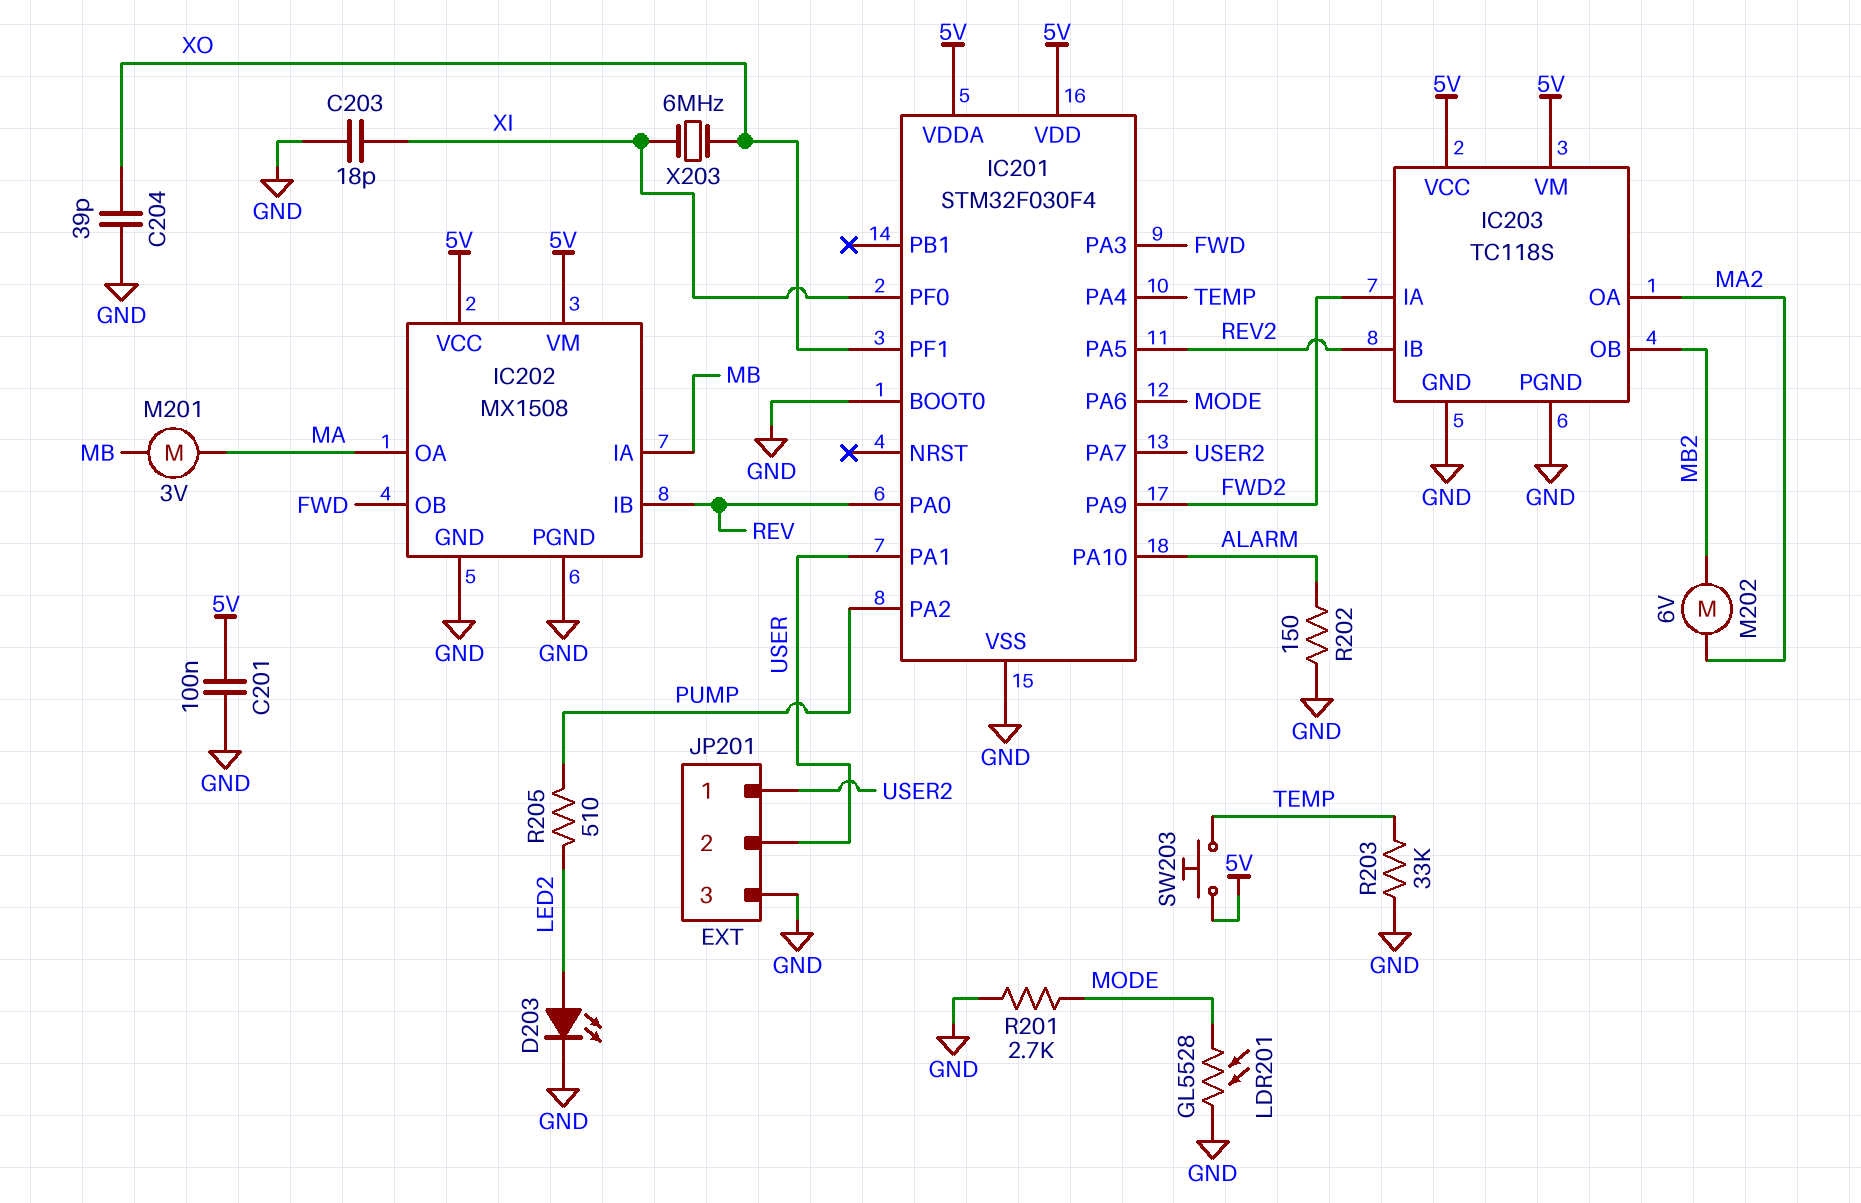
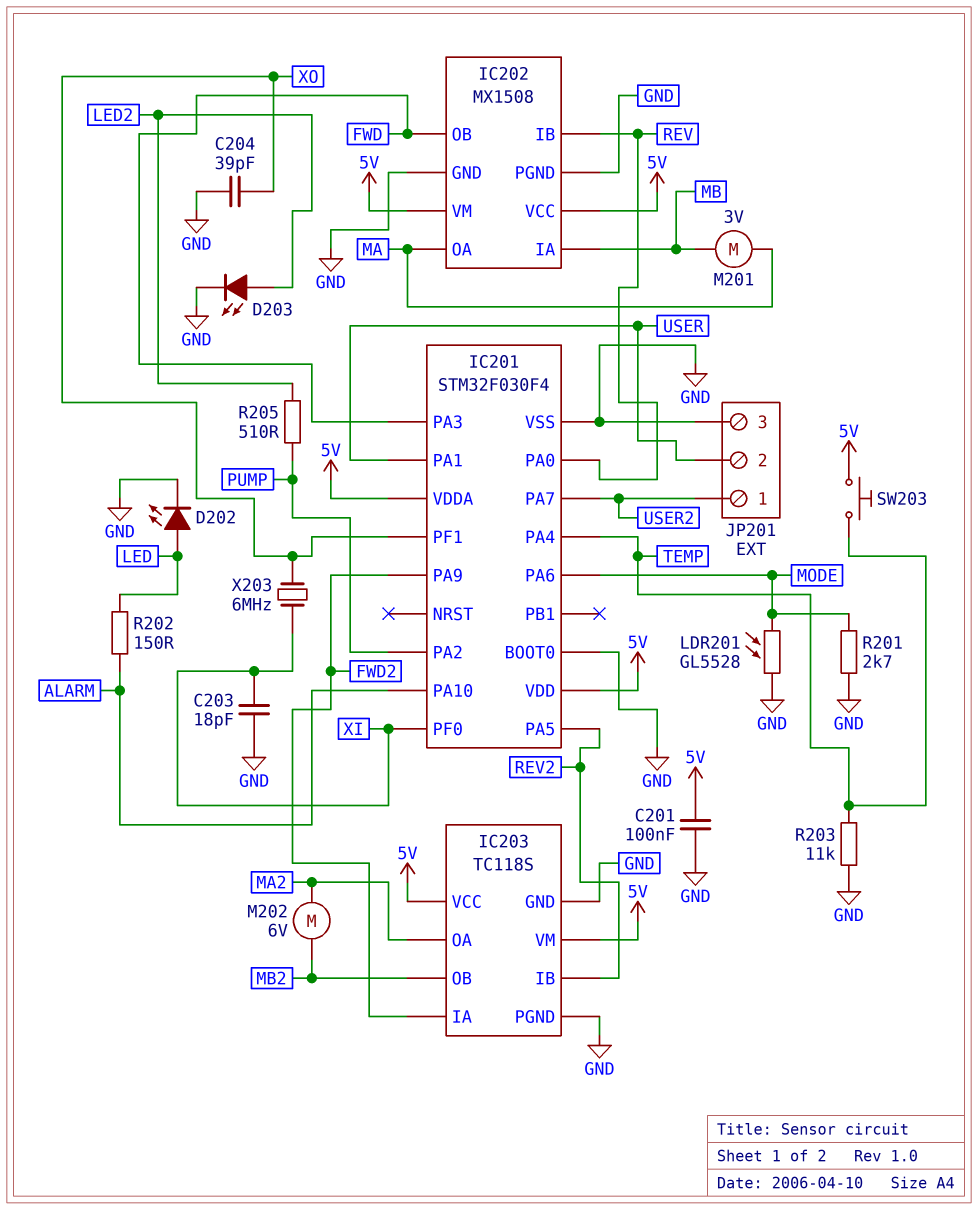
D202: none -> LED (A LED, K GND)
R202: 150 (ALARM, GND) -> 150 (ALARM, LED)
R203: 33k (GND, TEMP) -> 11k (GND, TEMP)

